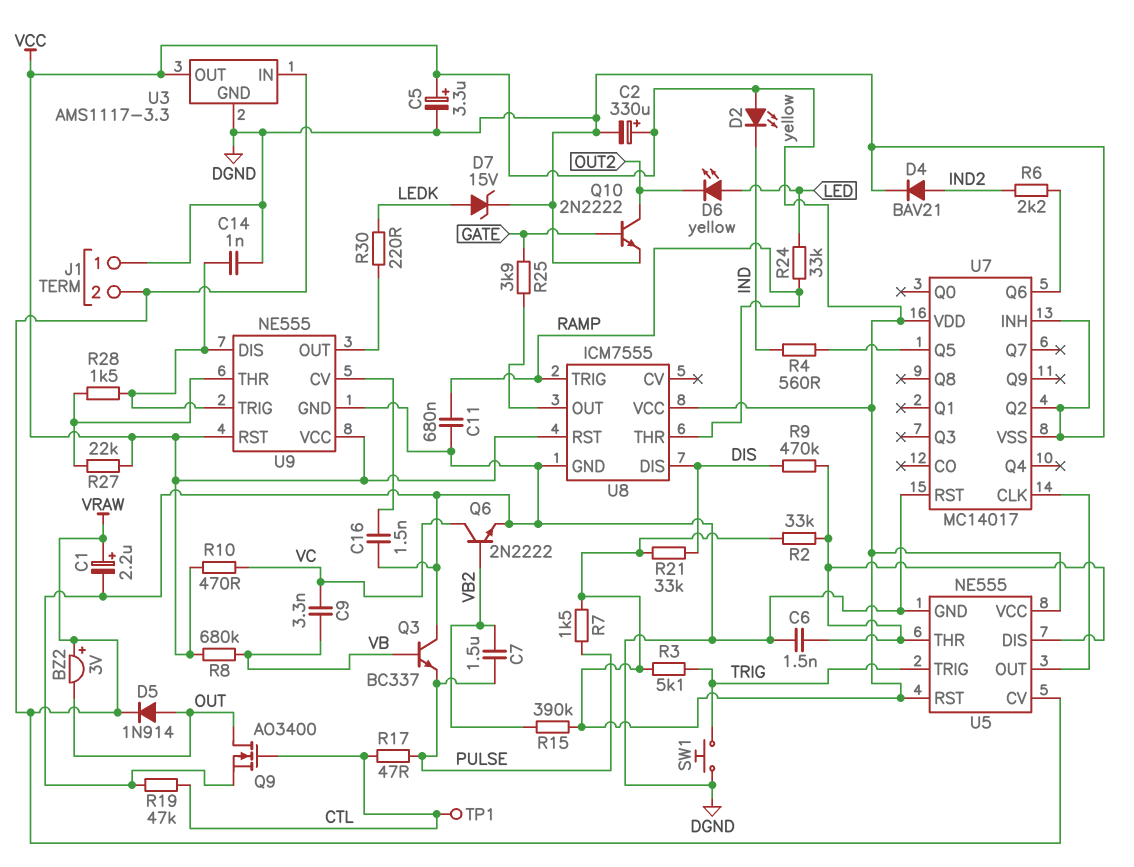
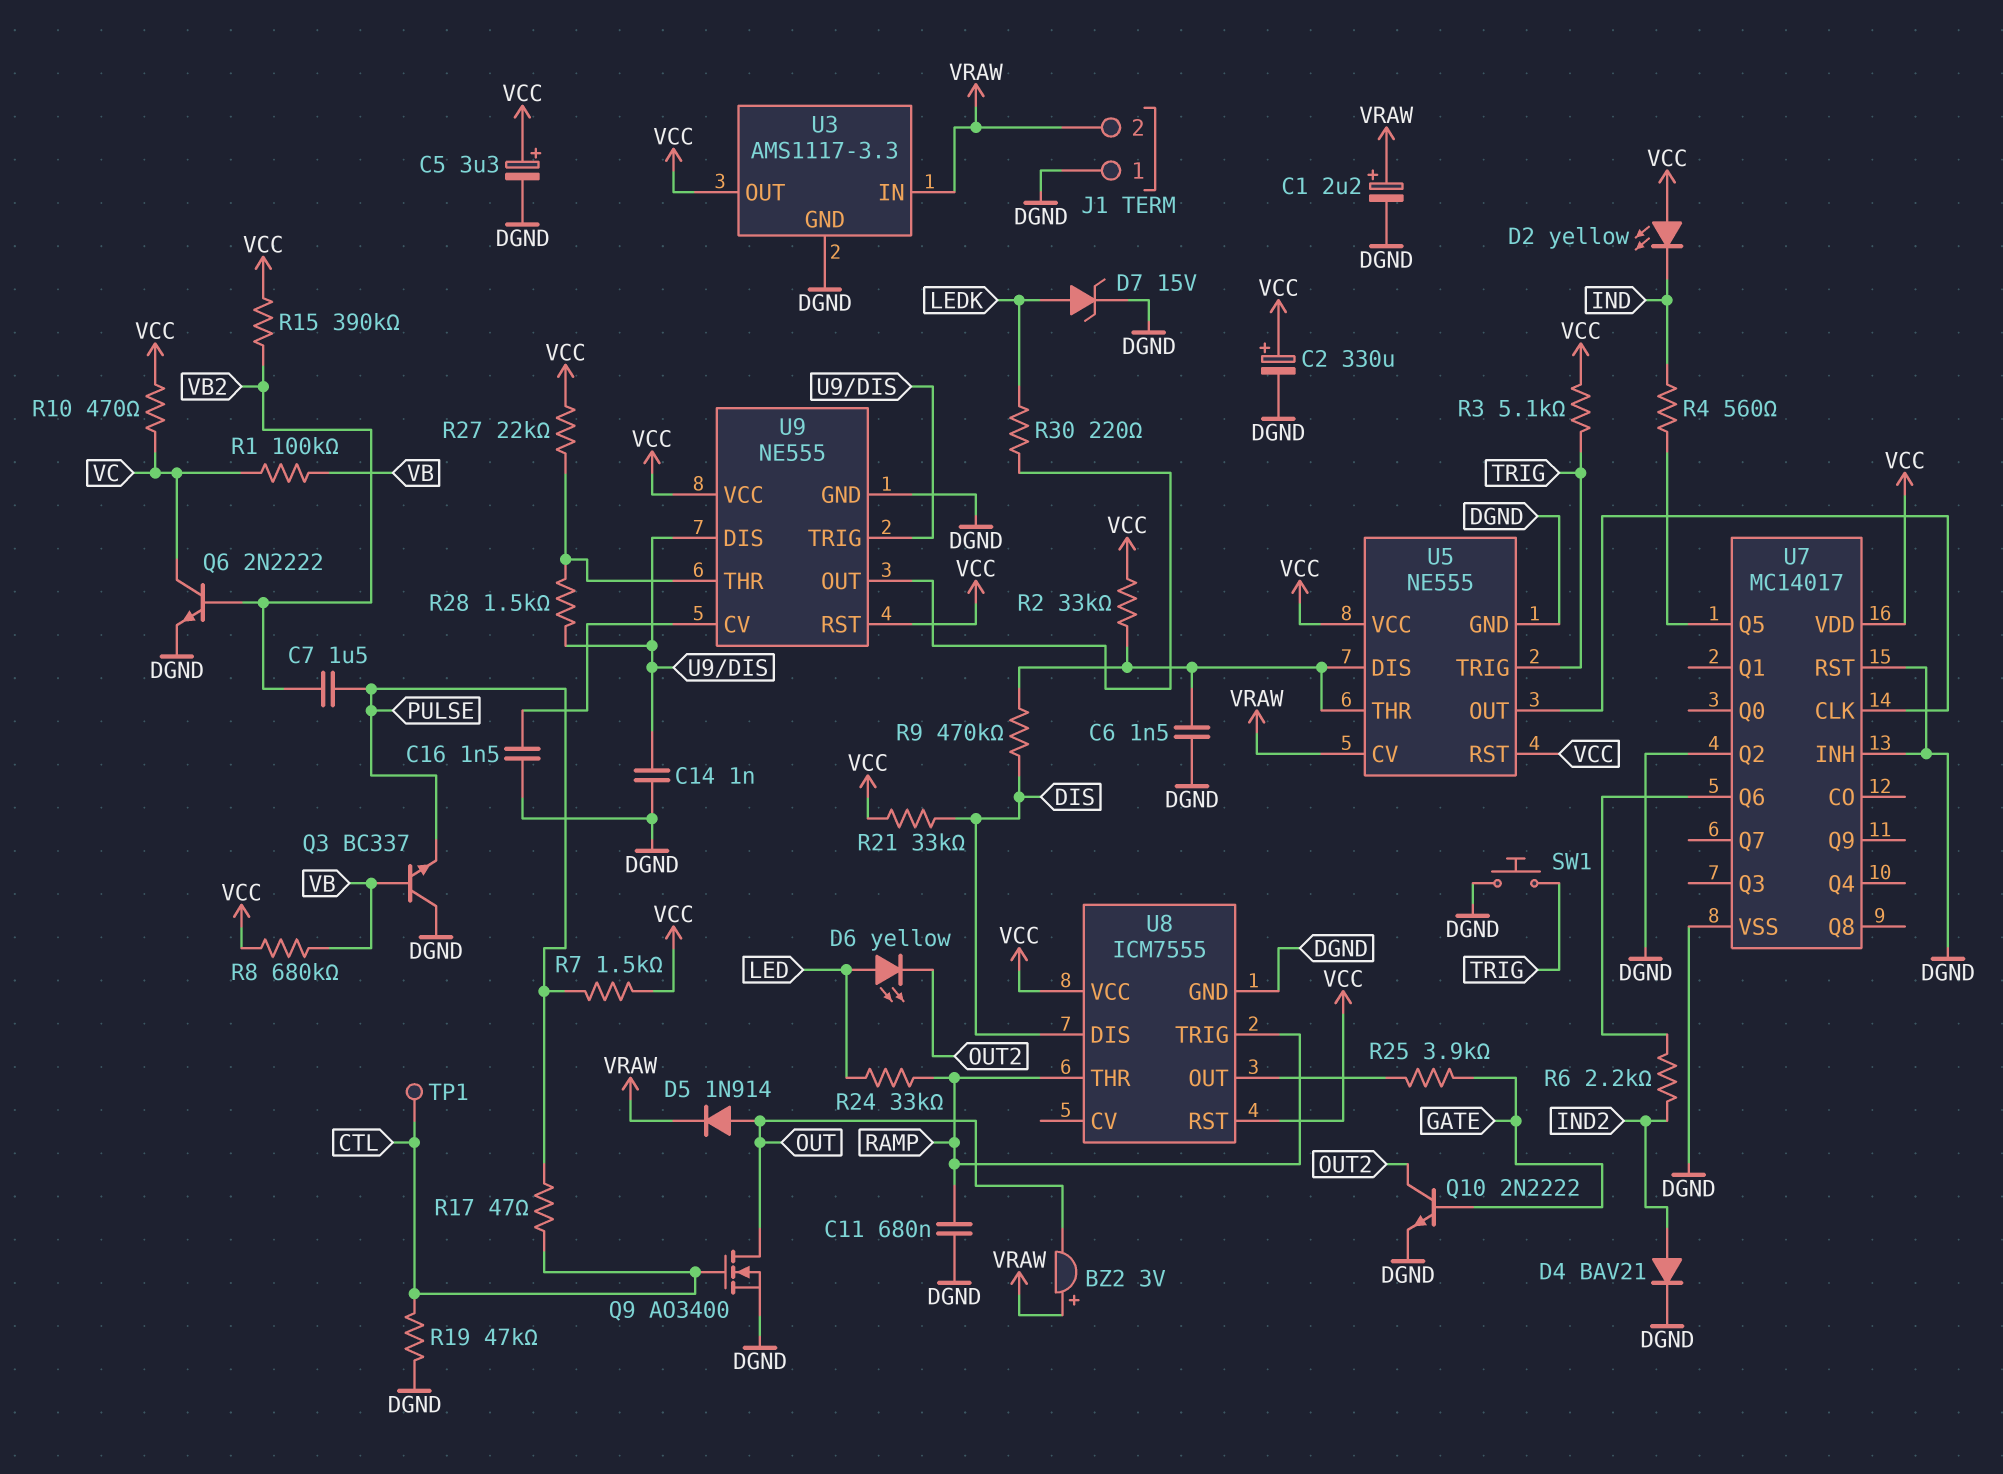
C9: 3.3nF (VB, VC) -> none
R1: none -> 100k (VB, VC)

